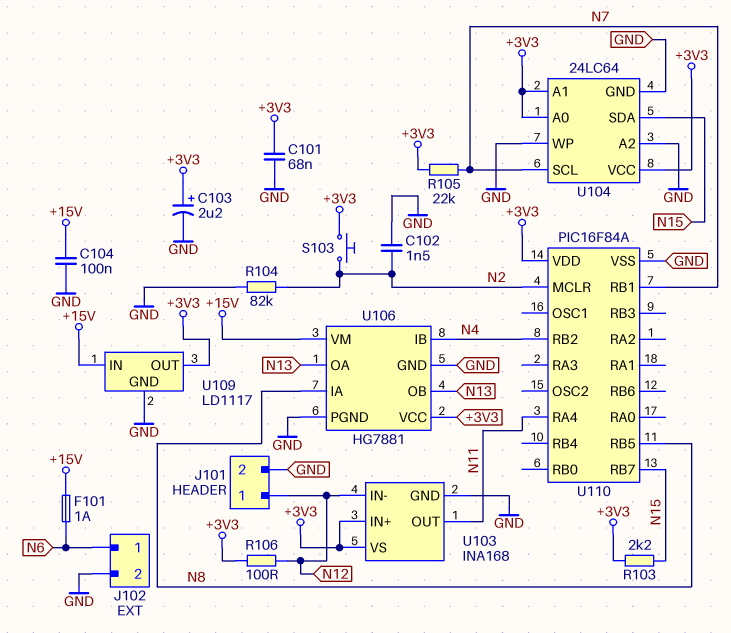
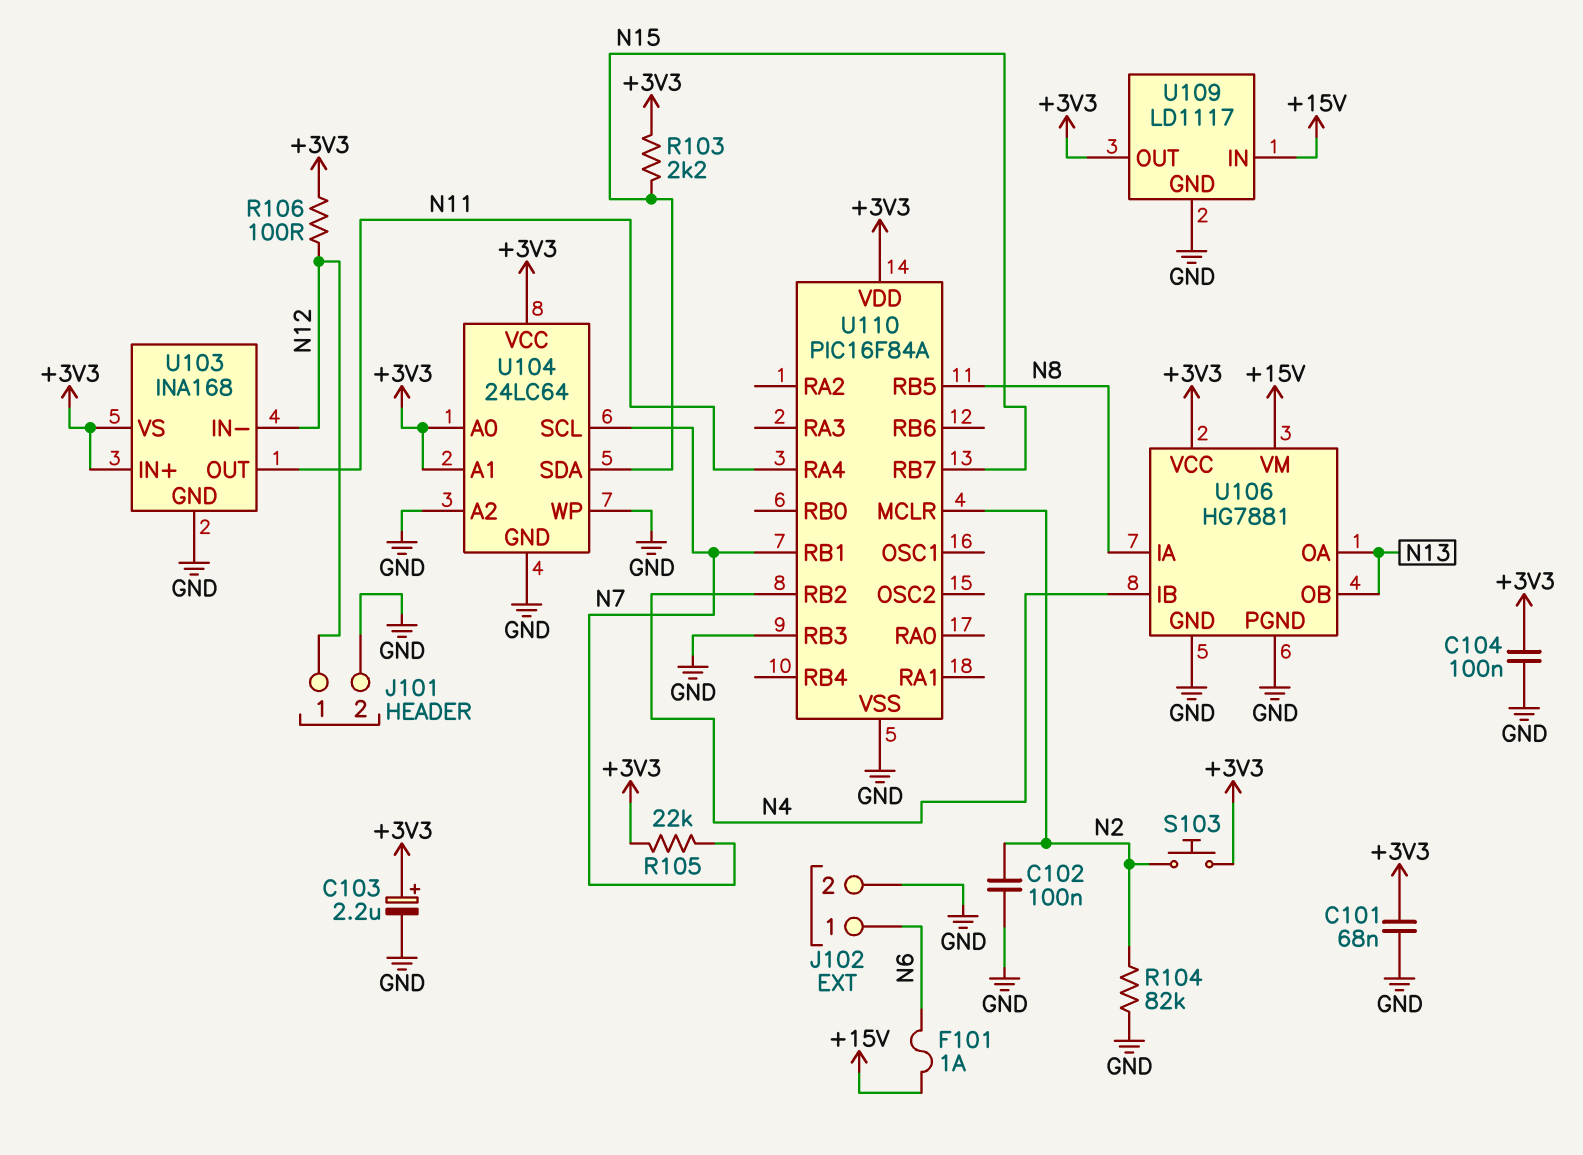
C102: 1.5nF (GND, N2) -> 100nF (GND, N2)
C104: 100nF (+15V, GND) -> 100nF (+3V3, GND)
U110 pin RB3: none -> GND

